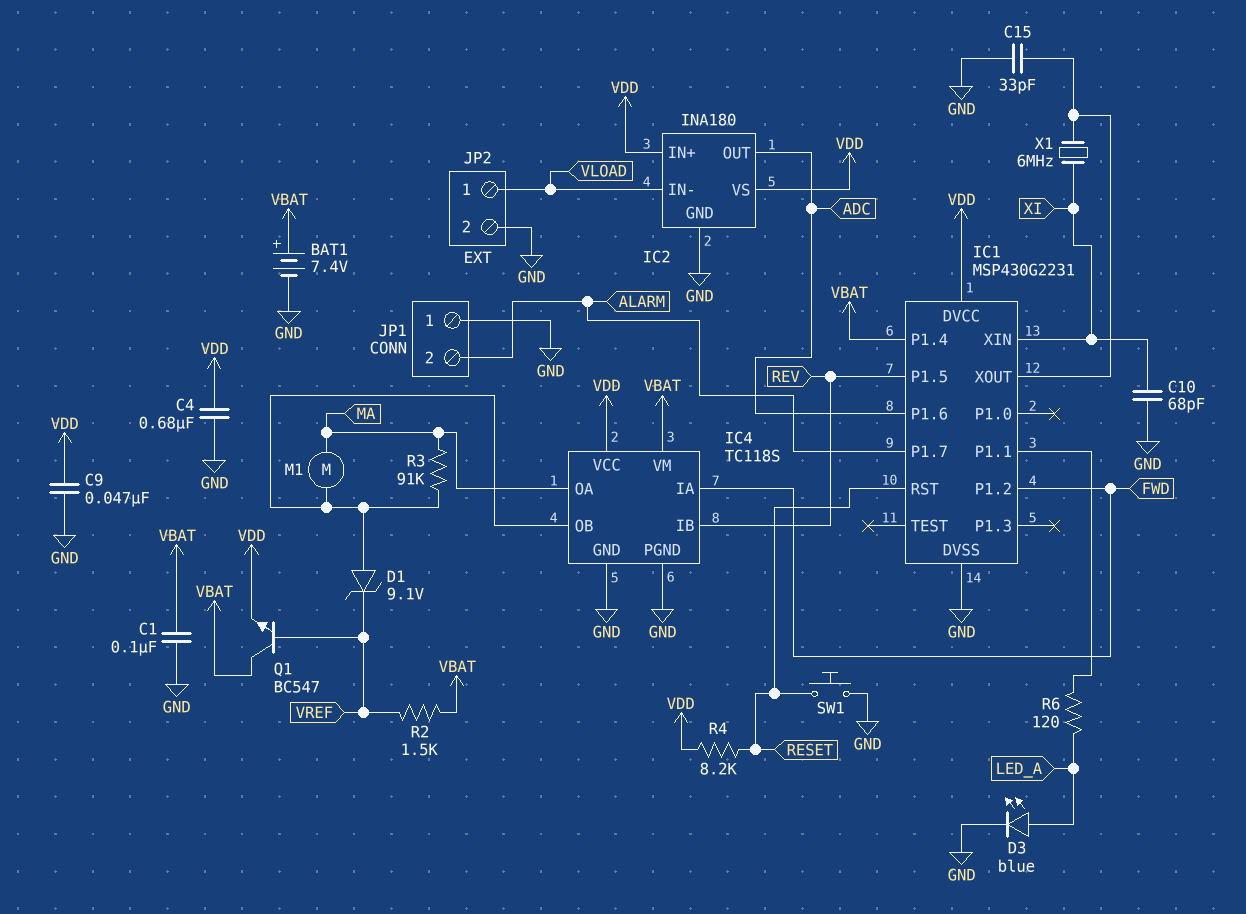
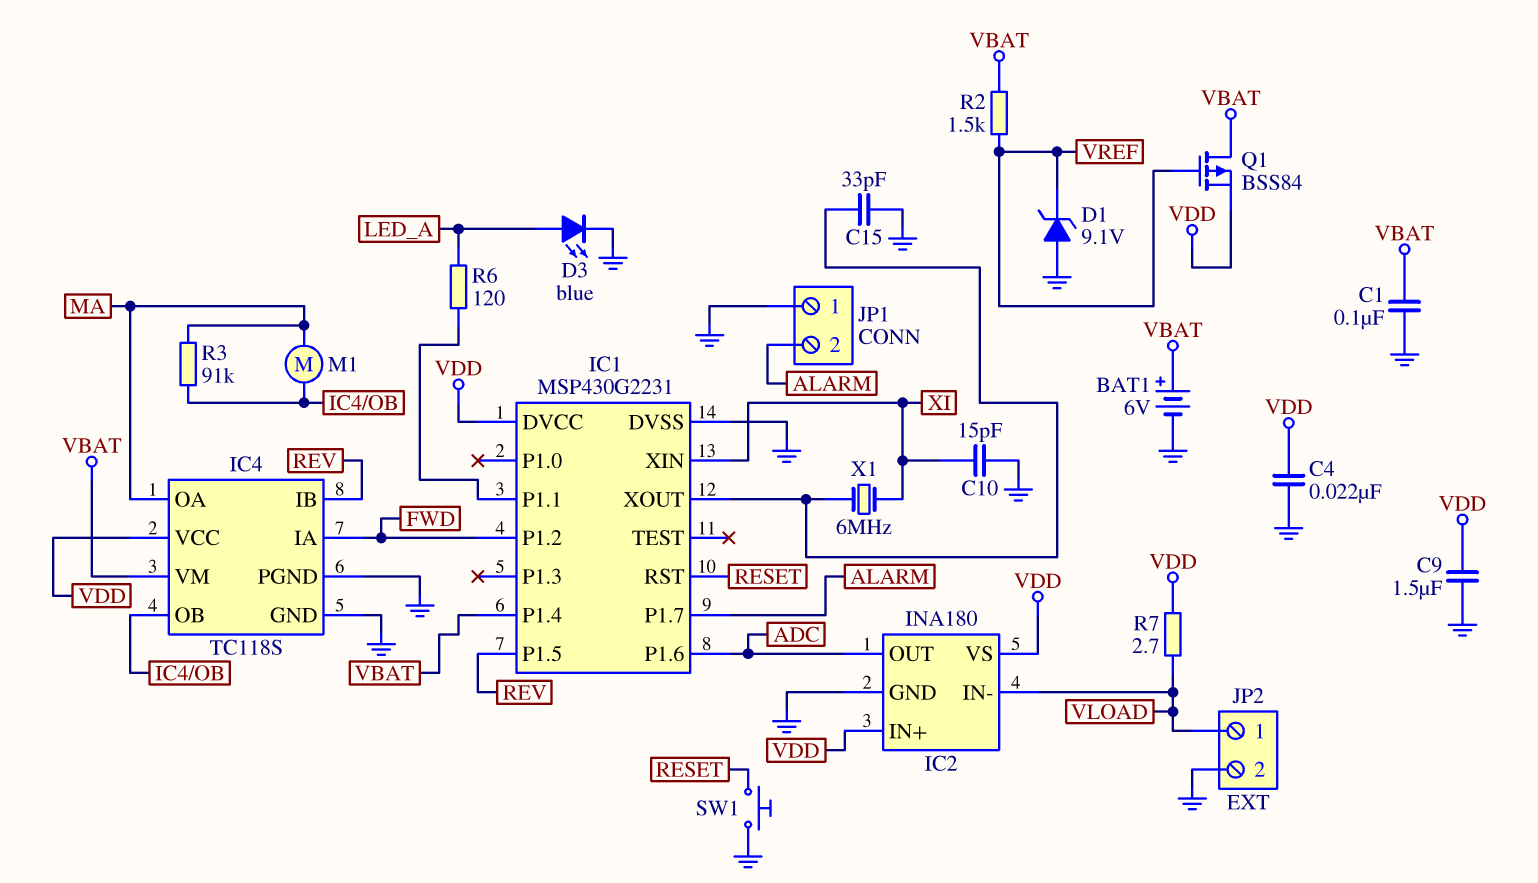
BAT1: 7.4V (plus VBAT, minus GND) -> 6V (plus VBAT, minus GND)
C4: 680nF (GND, VDD) -> 22nF (GND, VDD)
C9: 47nF (GND, VDD) -> 1.5uF (GND, VDD)
C10: 68pF (GND, XI) -> 15pF (GND, XI)
D1: zener 9.1V (A IC4/OB, K VREF) -> zener 9.1V (A GND, K VREF)
Q1: NPN BC547 (B VREF, C VBAT, E VDD) -> PMOS BSS84 (G VREF, D VBAT, S VDD)
R4: 8.2k (RESET, VDD) -> none
R7: none -> 2.7 (VDD, VLOAD)

